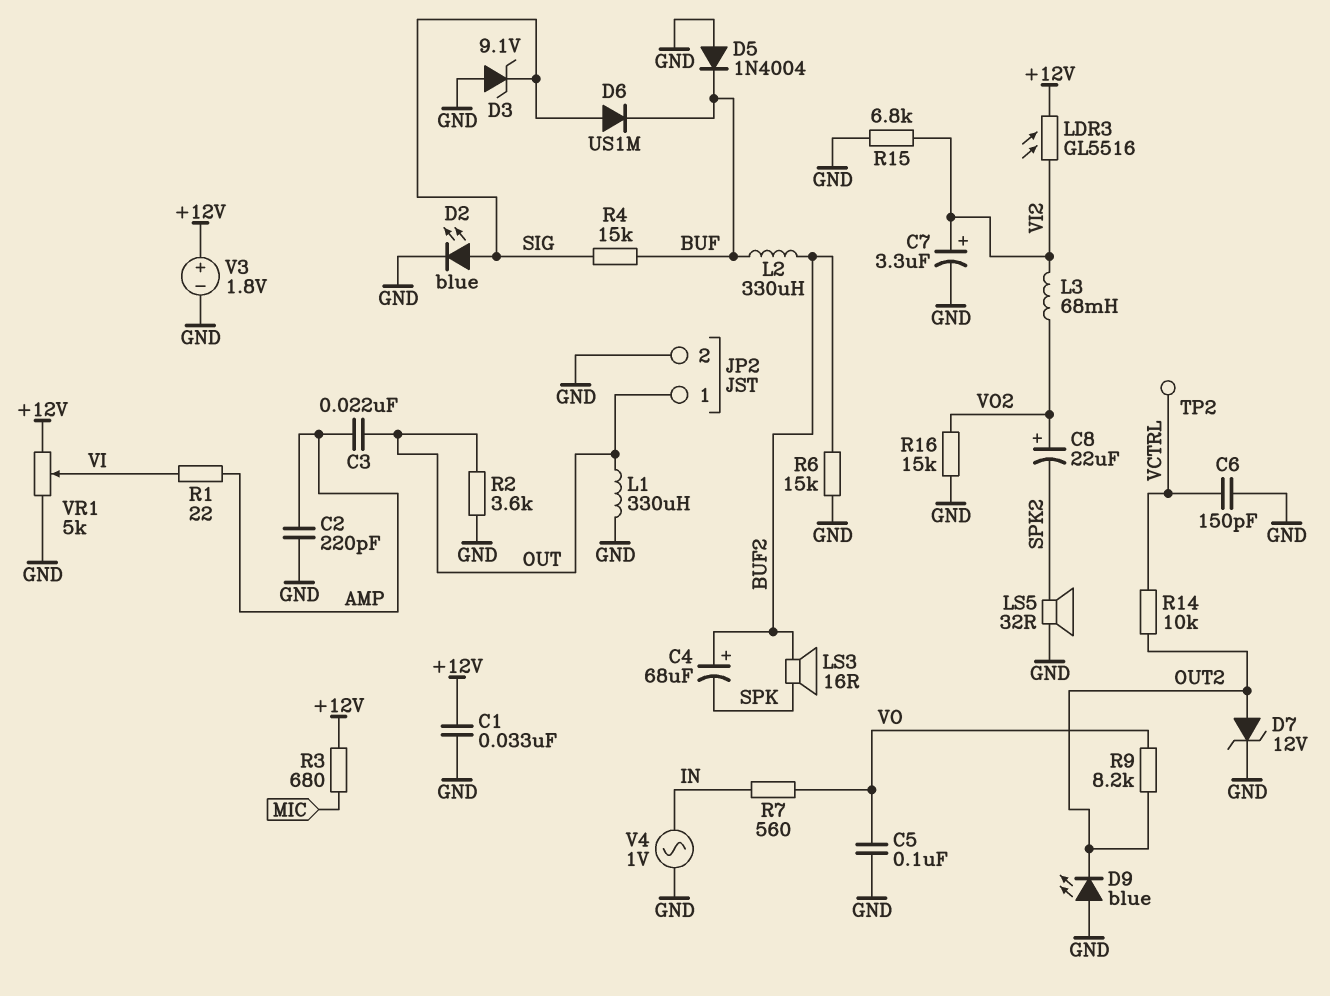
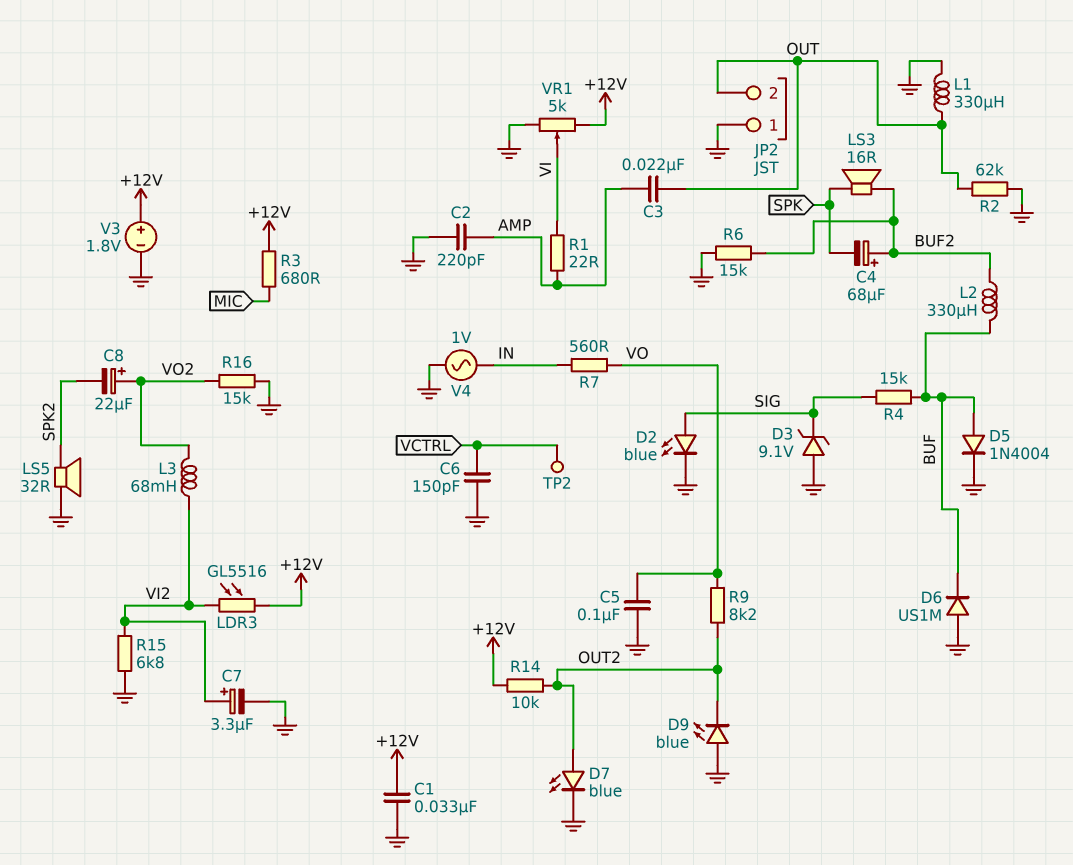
D5: diode 1N4004 (A GND, K BUF) -> diode 1N4004 (A BUF, K GND)
D6: diode US1M (A SIG, K BUF) -> diode US1M (A GND, K BUF)
D7: zener 12V (A OUT2, K GND) -> LED blue (A OUT2, K GND)
JP2 pin 1: OUT -> GND
JP2 pin 2: GND -> OUT
R2: 3.6k (GND, OUT) -> 62k (GND, OUT)
R14: 10k (OUT2, VCTRL) -> 10k (+12V, OUT2)

